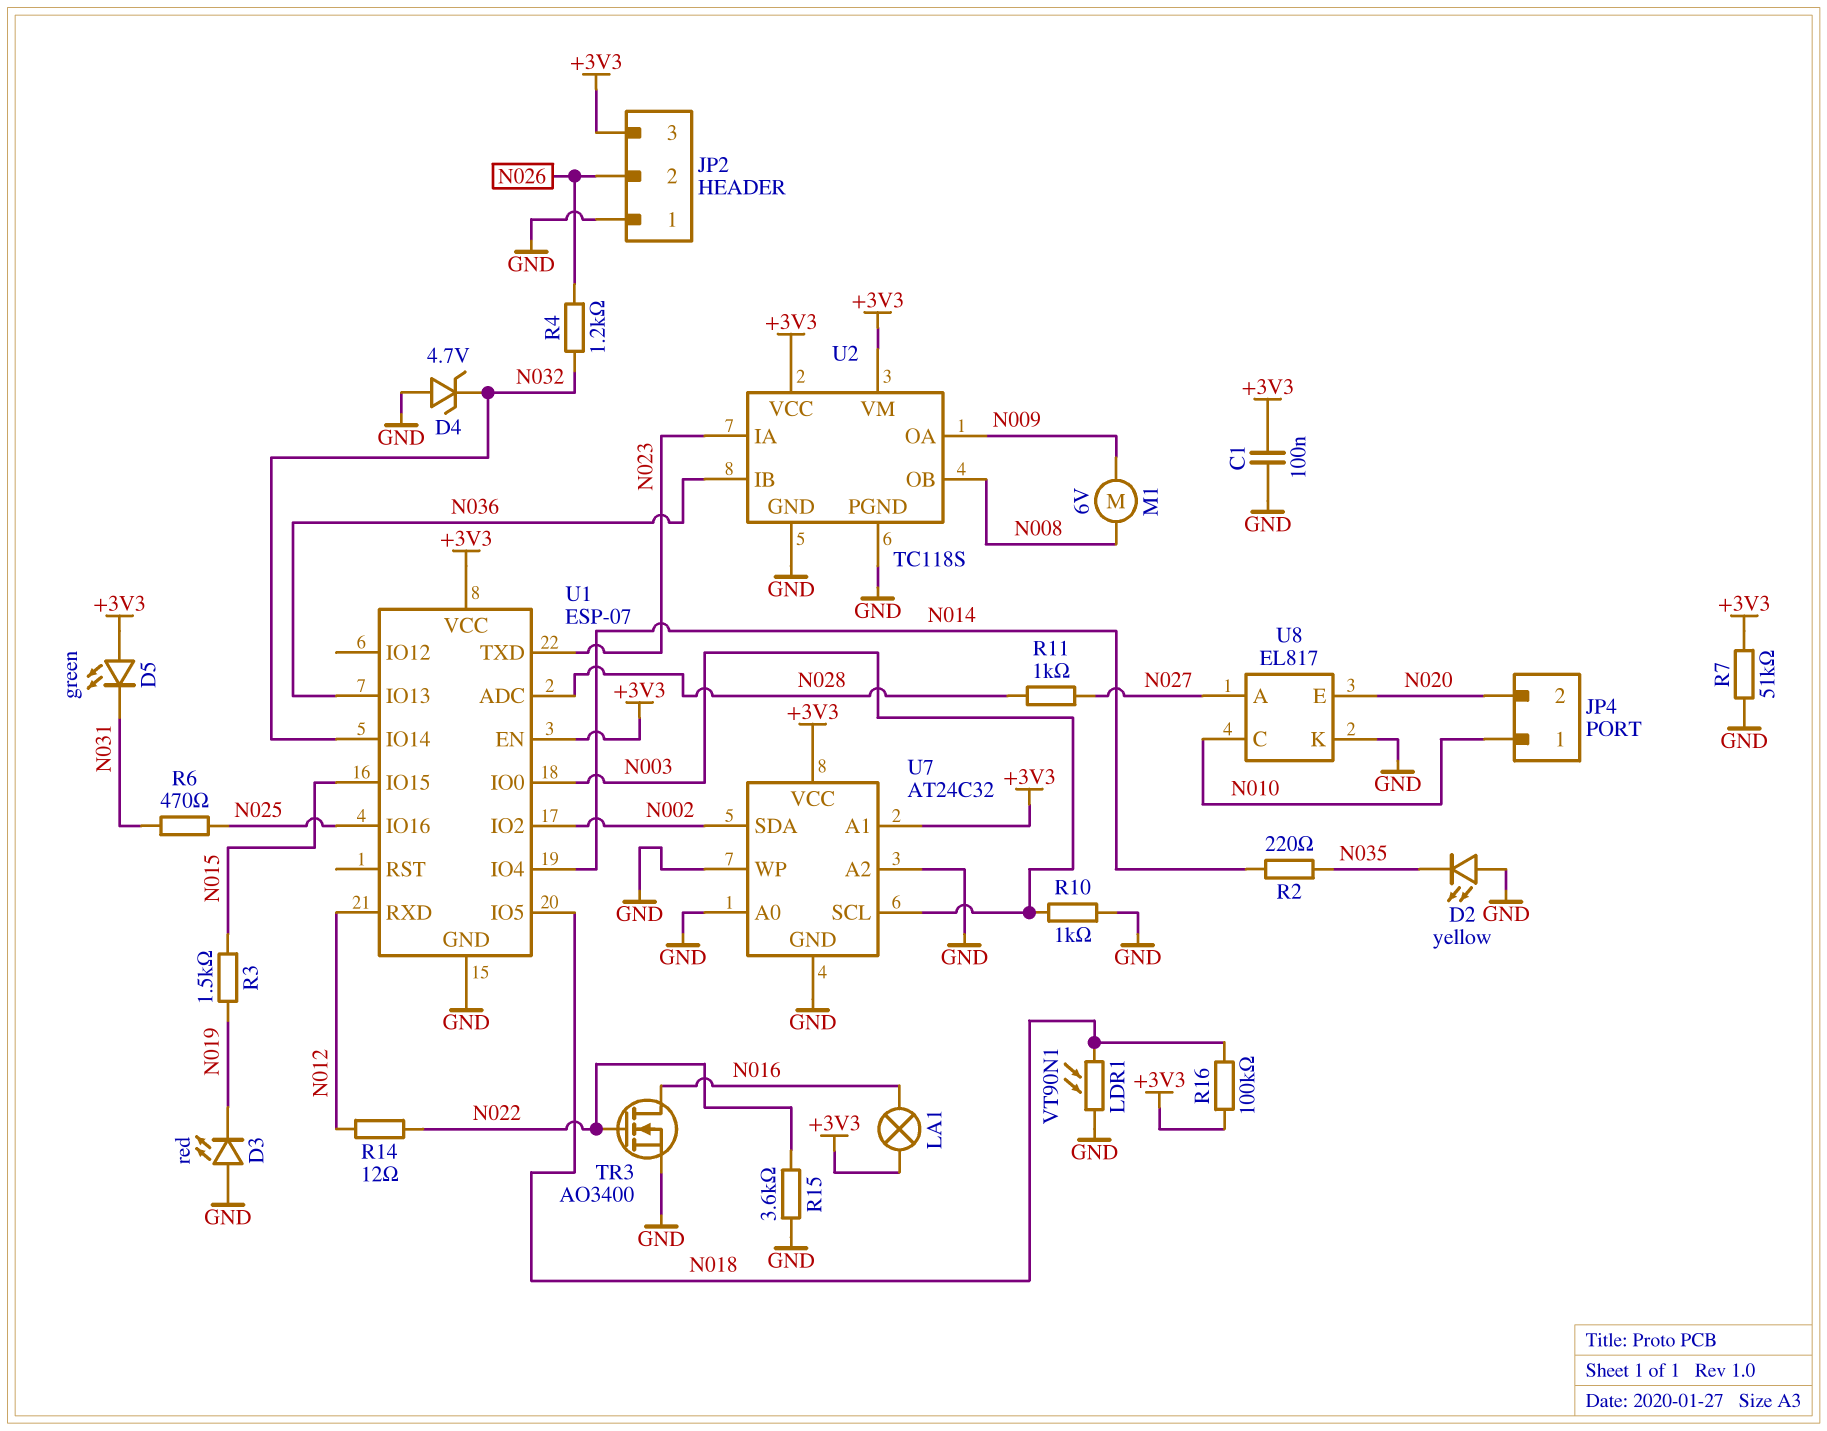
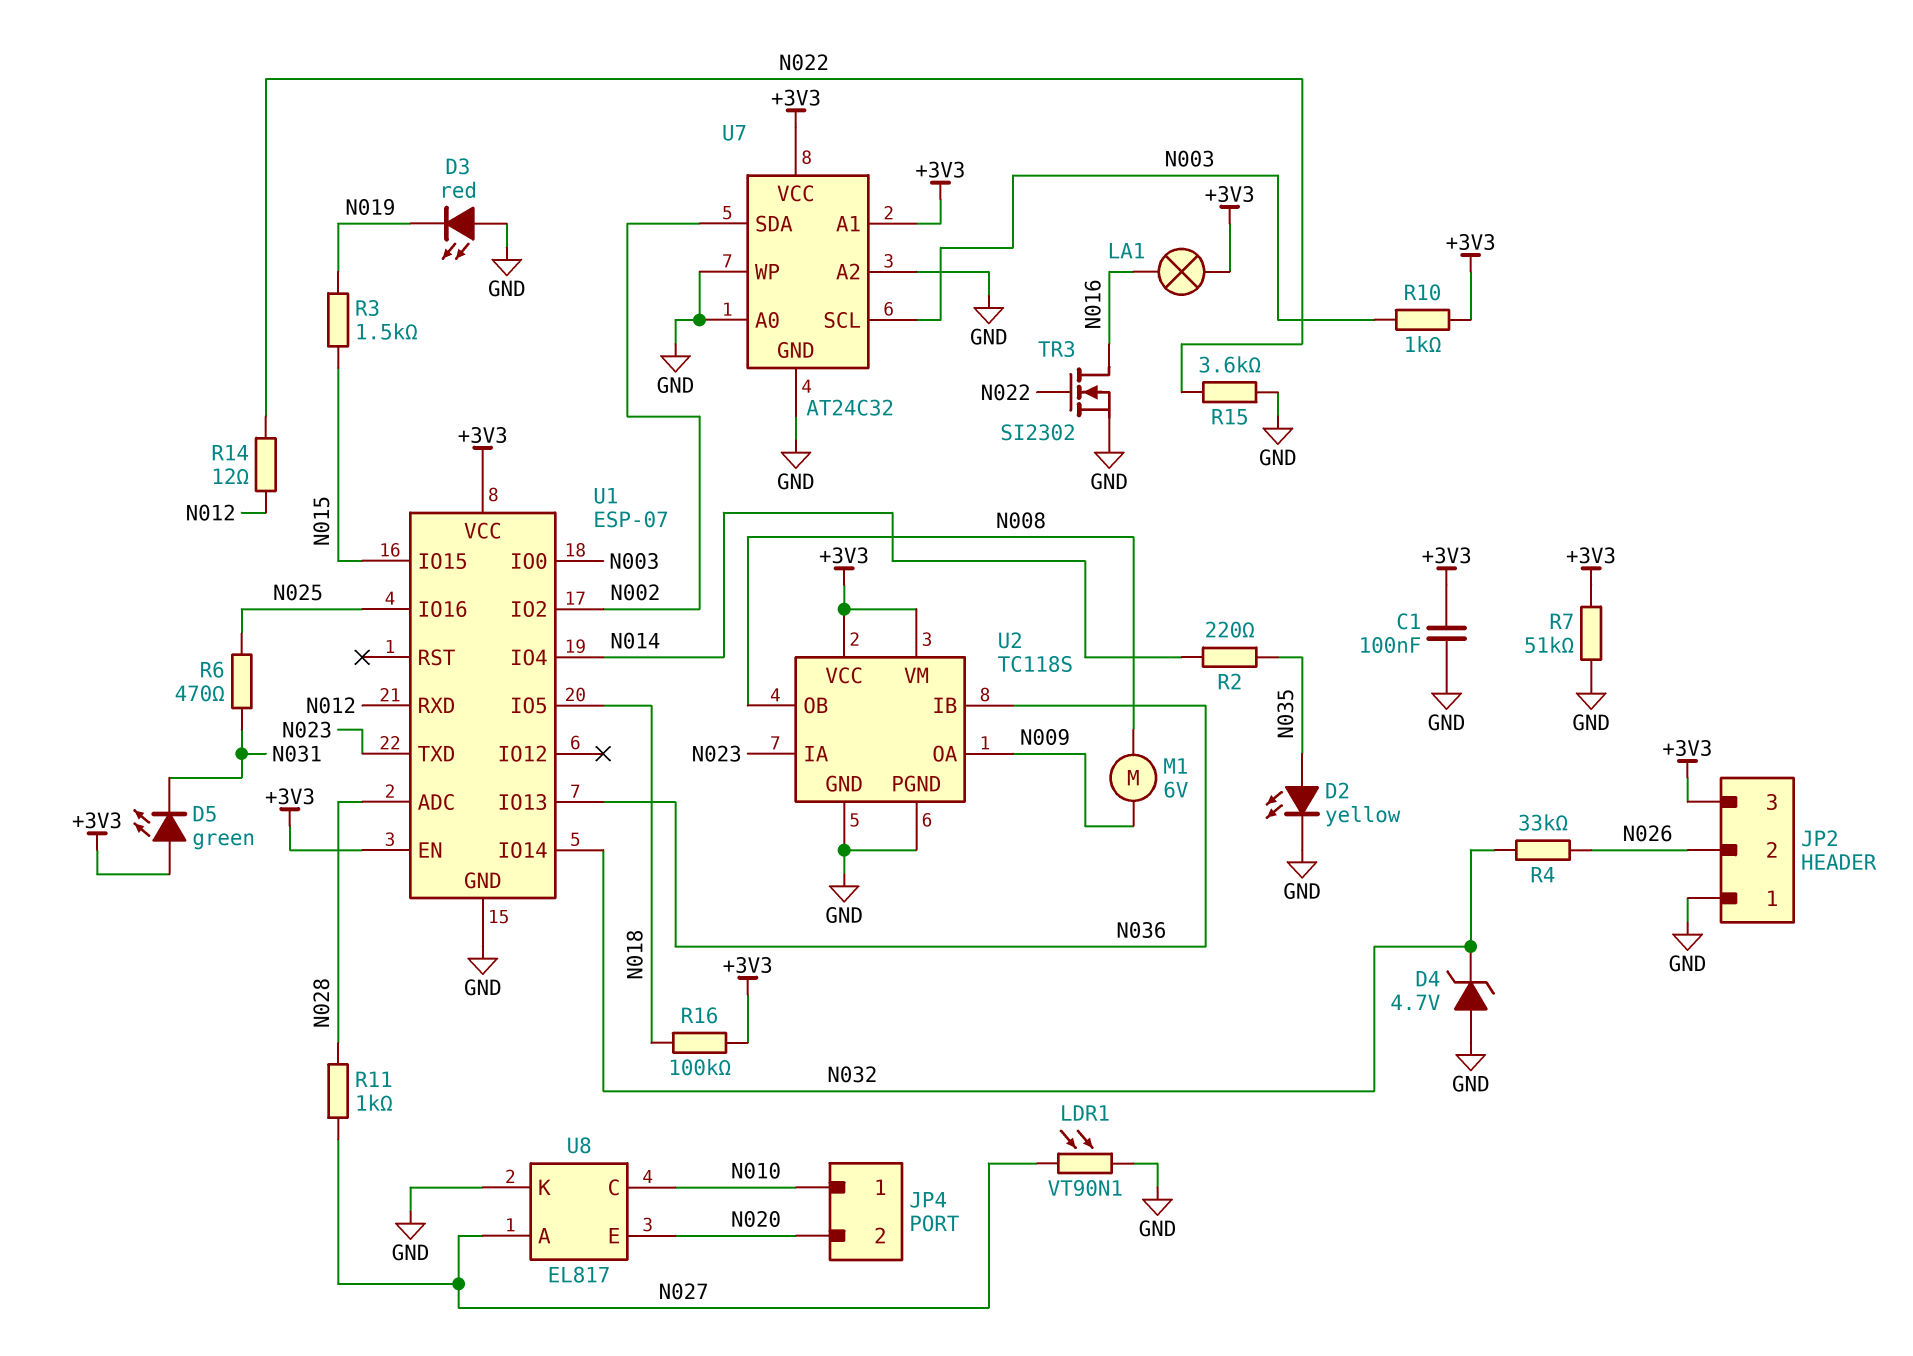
D2: LED yellow (A GND, K N035) -> LED yellow (A N035, K GND)
LDR1: VT90N1 (GND, N018) -> VT90N1 (GND, N027)
R4: 1.2k (N026, N032) -> 33k (N026, N032)
R10: 1k (GND, N003) -> 1k (+3V3, N003)
TR3: NMOS AO3400 (G N022, D N016, S GND) -> NMOS SI2302 (G N022, D N016, S GND)

